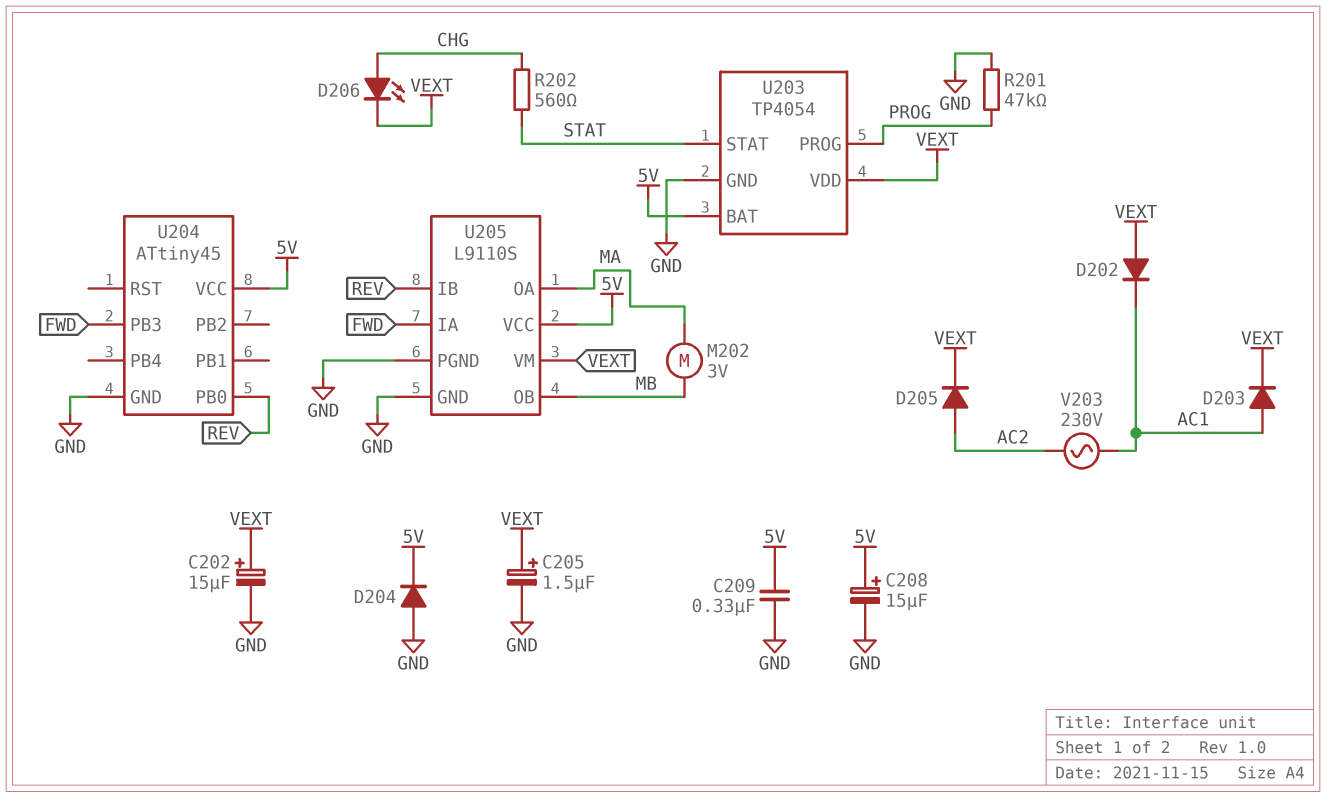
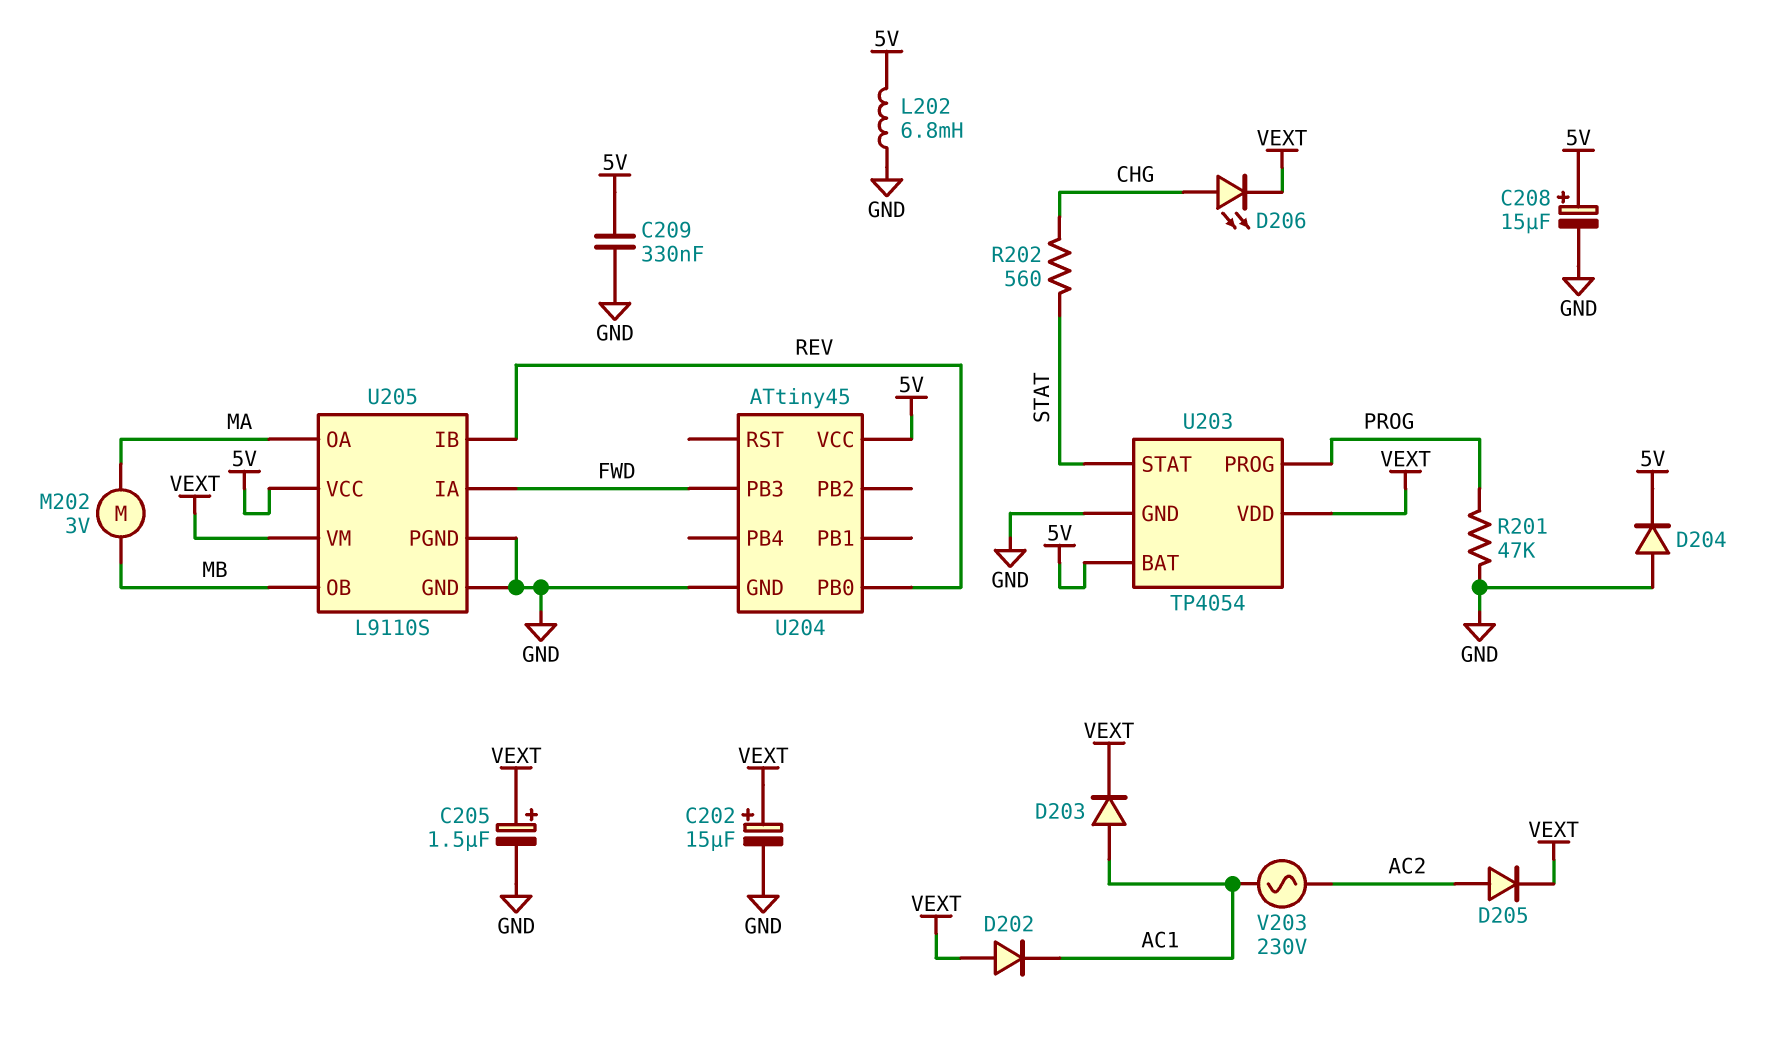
L202: none -> 6.8mH (5V, GND)

